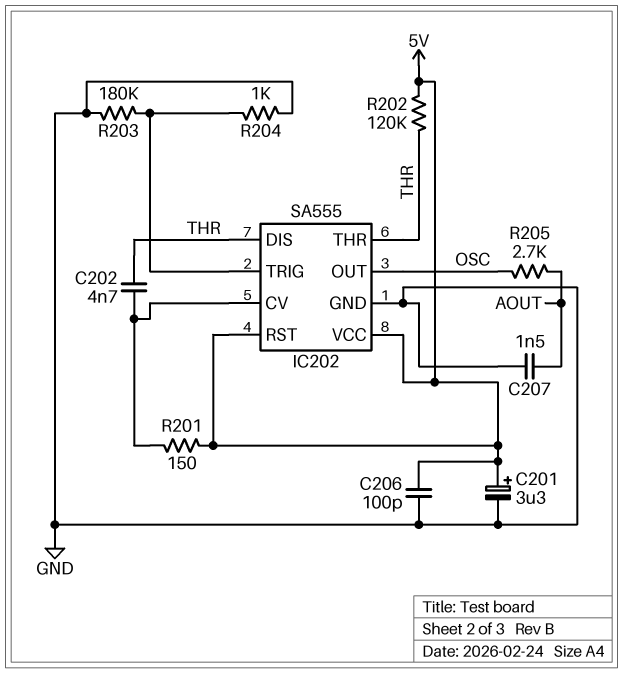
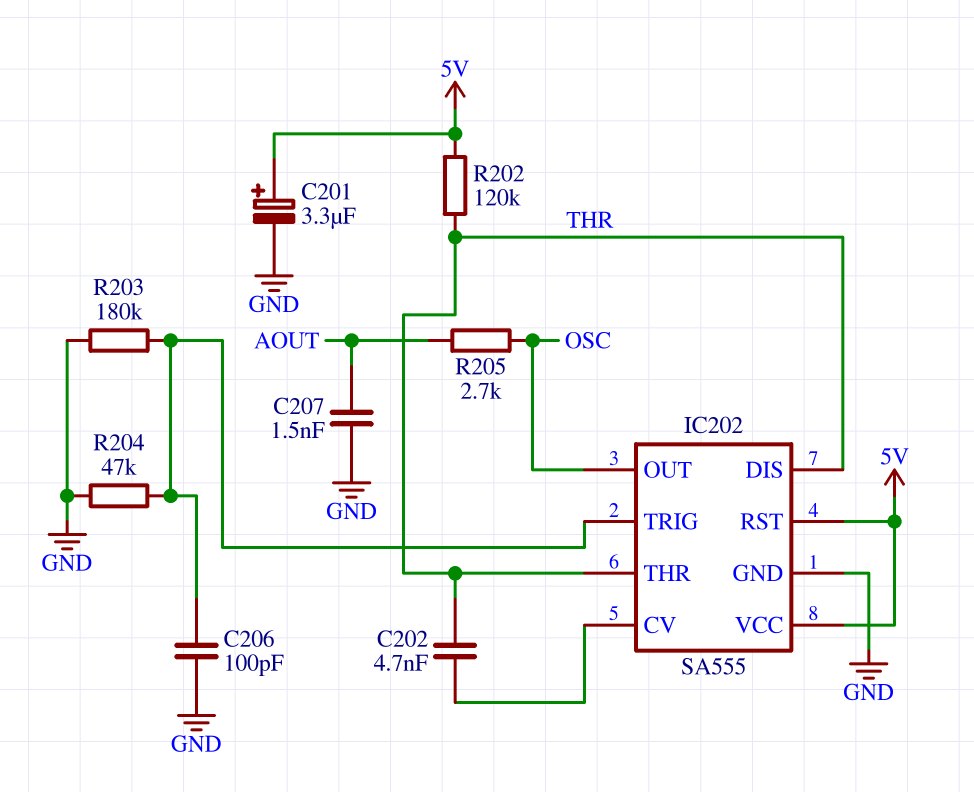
C206: 100pF (5V, GND) -> 100pF (GND, IC202/TRIG)
R201: 150 (5V, IC202/CV) -> none
R204: 1k (GND, IC202/TRIG) -> 47k (GND, IC202/TRIG)

